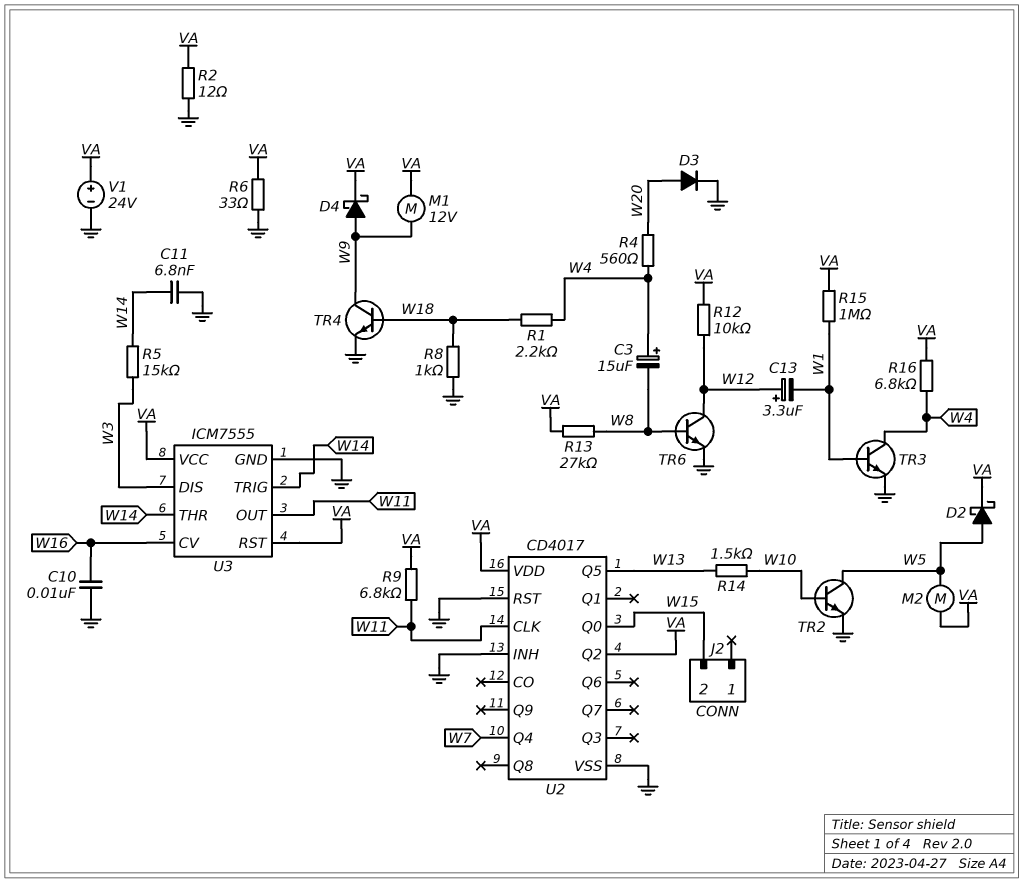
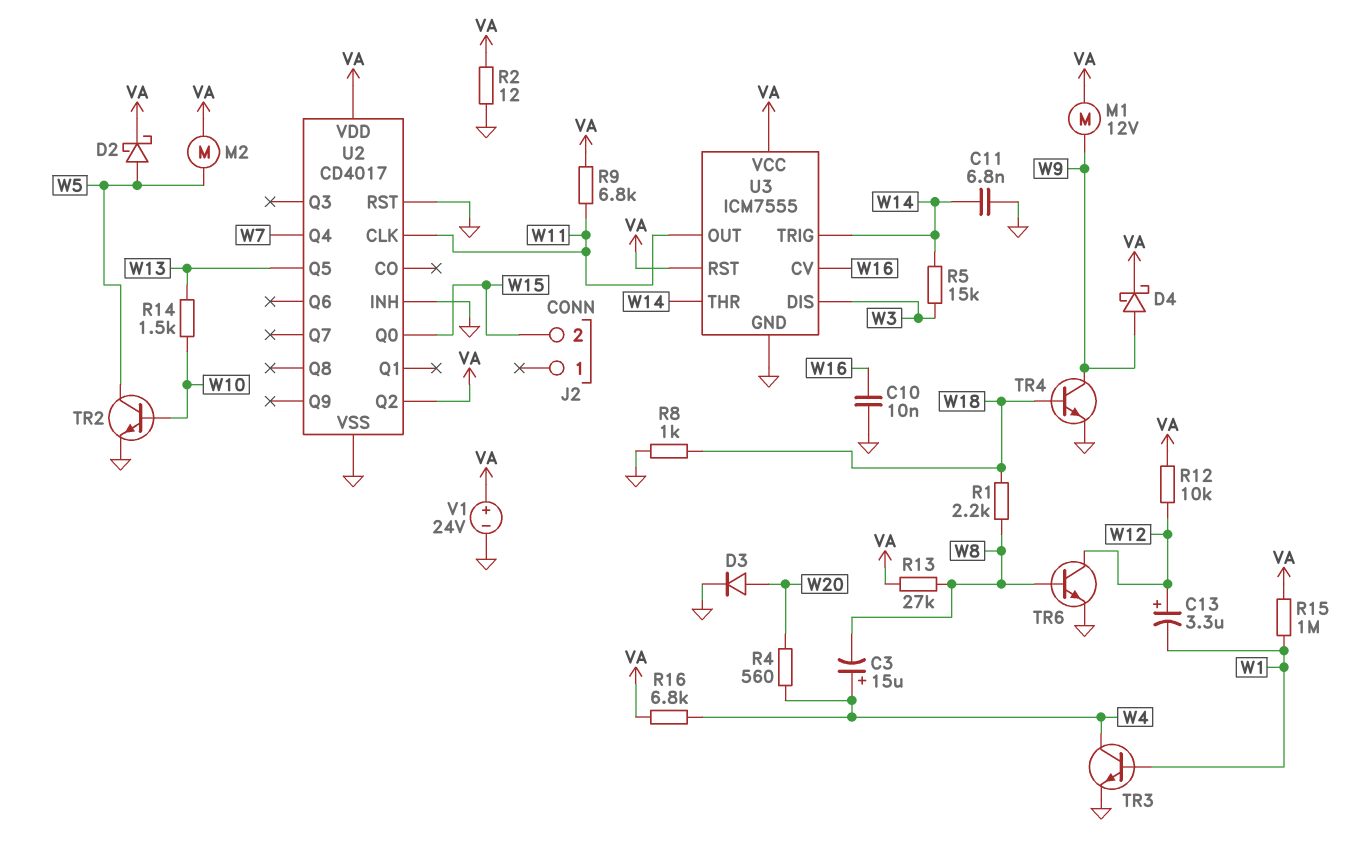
R1: 2.2k (W4, W18) -> 2.2k (W8, W18)
R6: 33 (GND, VA) -> none

